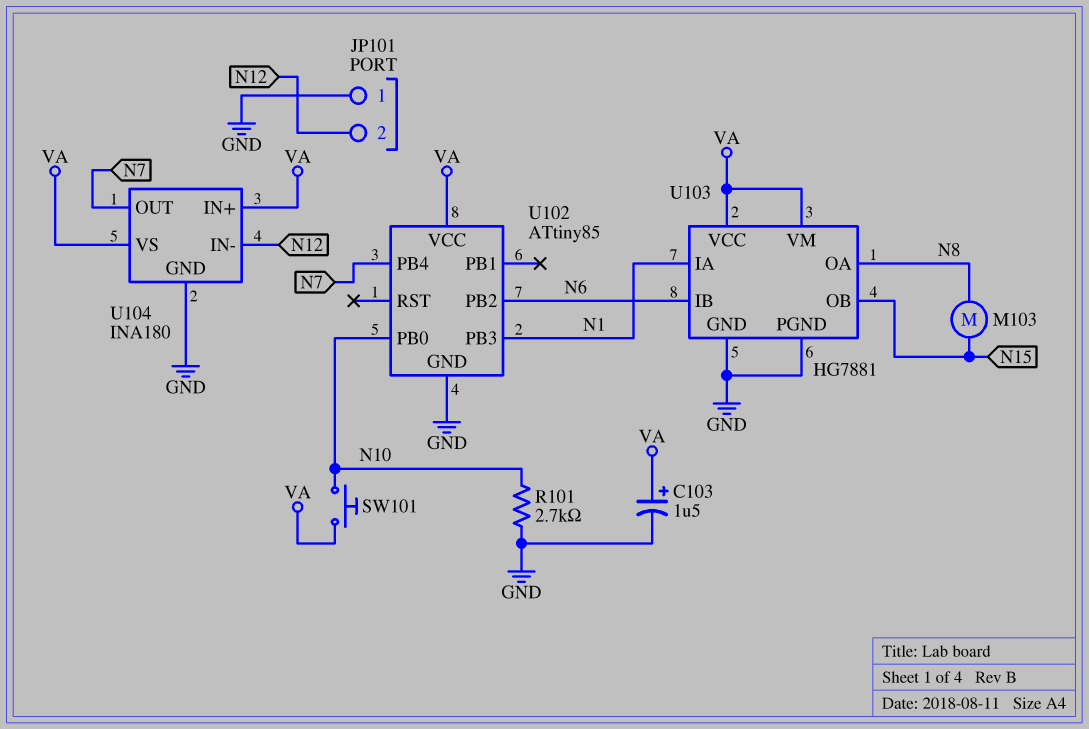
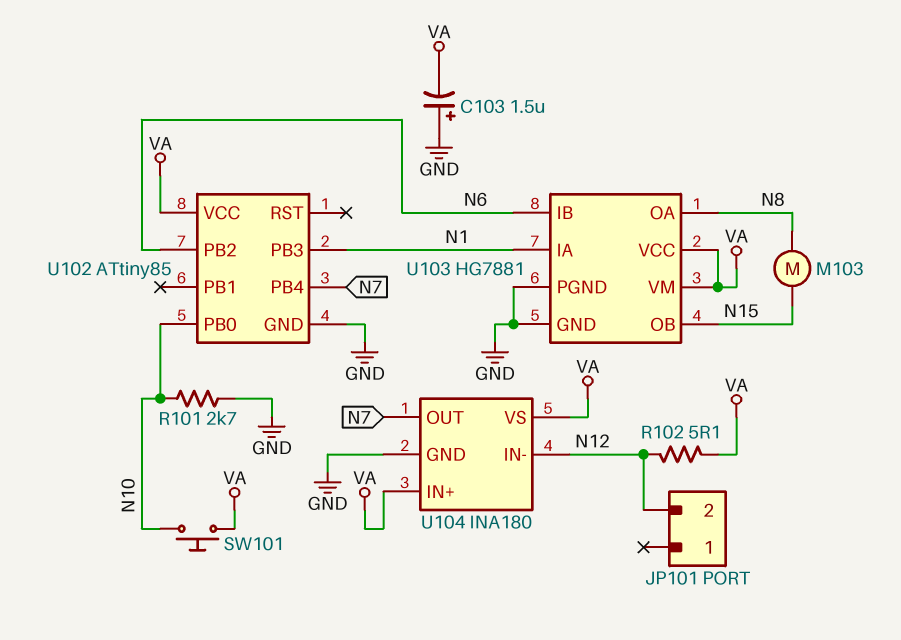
C103: 1.5uF (plus VA, minus GND) -> 1.5uF (plus GND, minus VA)
JP101 pin 1: GND -> none
R102: none -> 5.1 (N12, VA)

